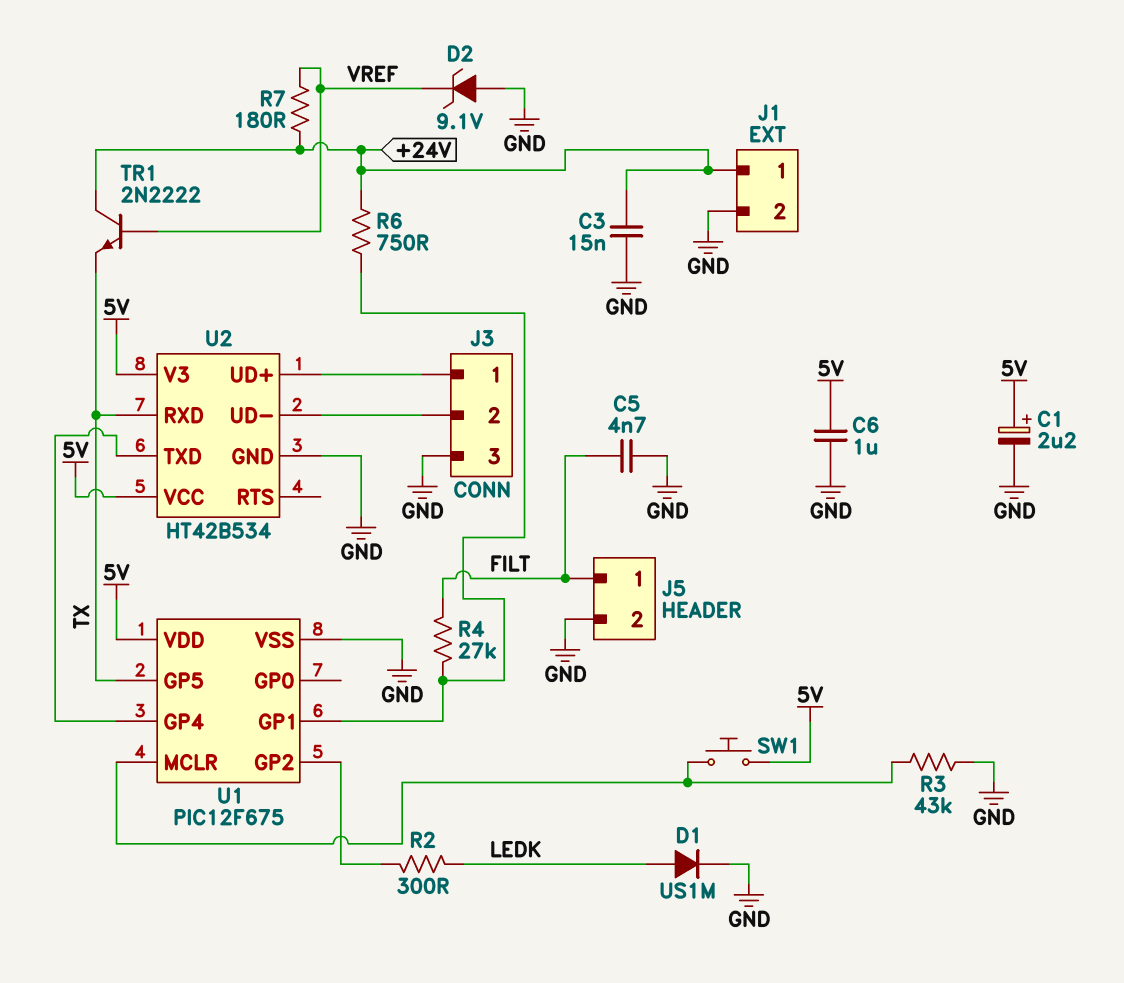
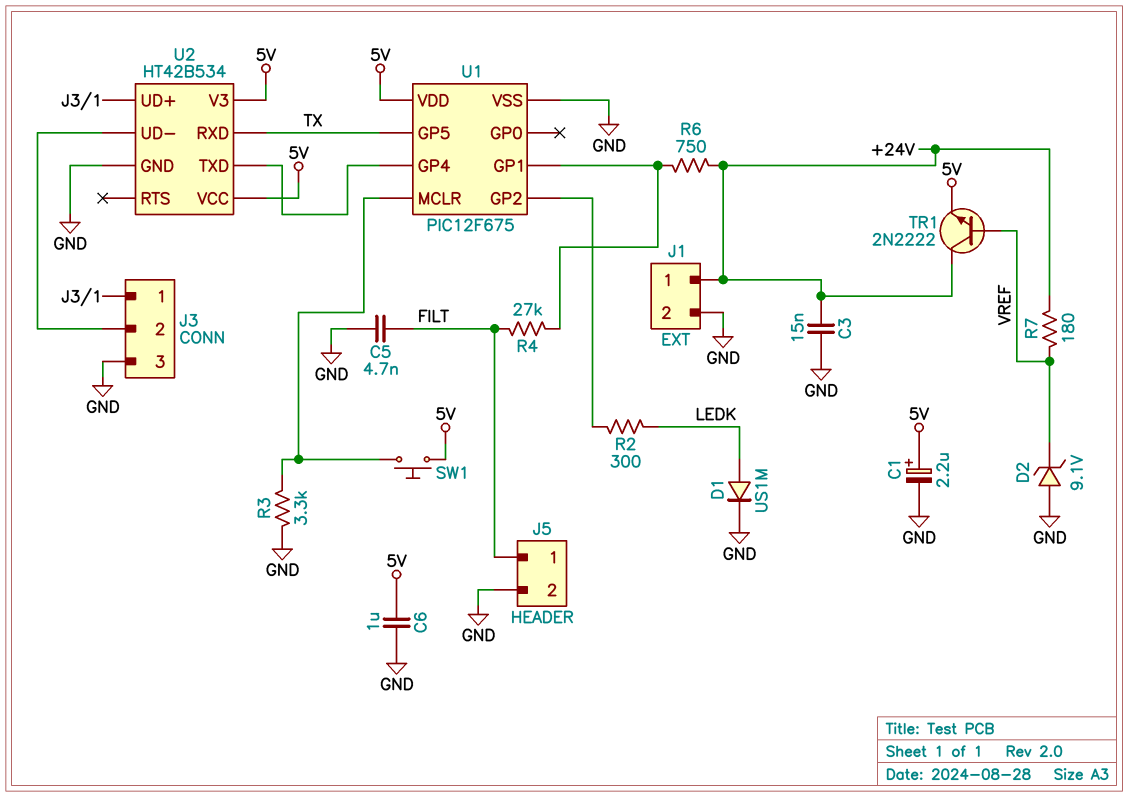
R3: 43k (GND, U1/MCLR) -> 3.3k (GND, U1/MCLR)
TR1: NPN 2N2222 (B VREF, C +24V, E TX) -> NPN 2N2222 (B VREF, C +24V, E 5V)

